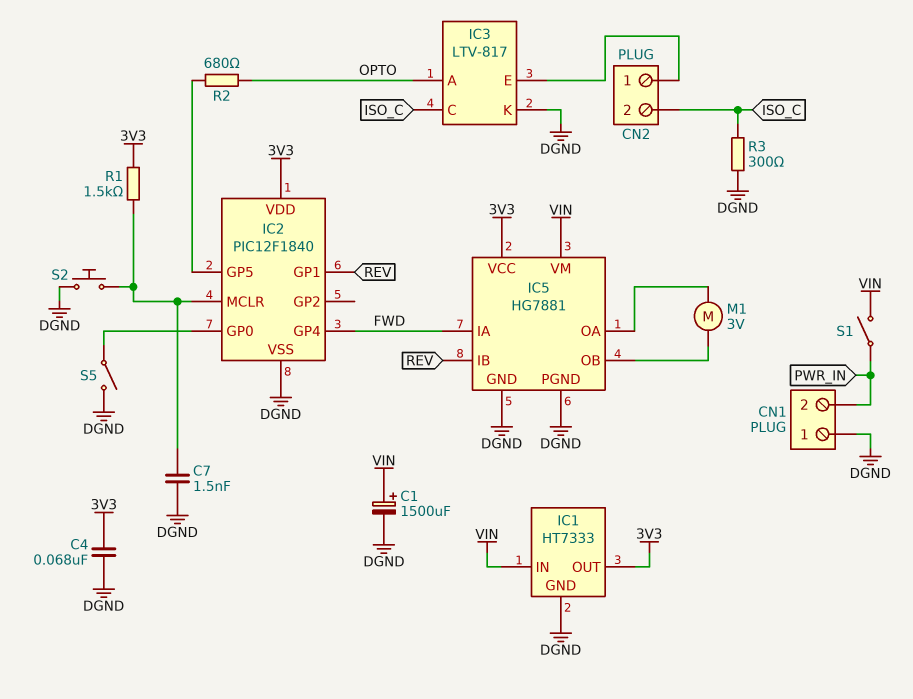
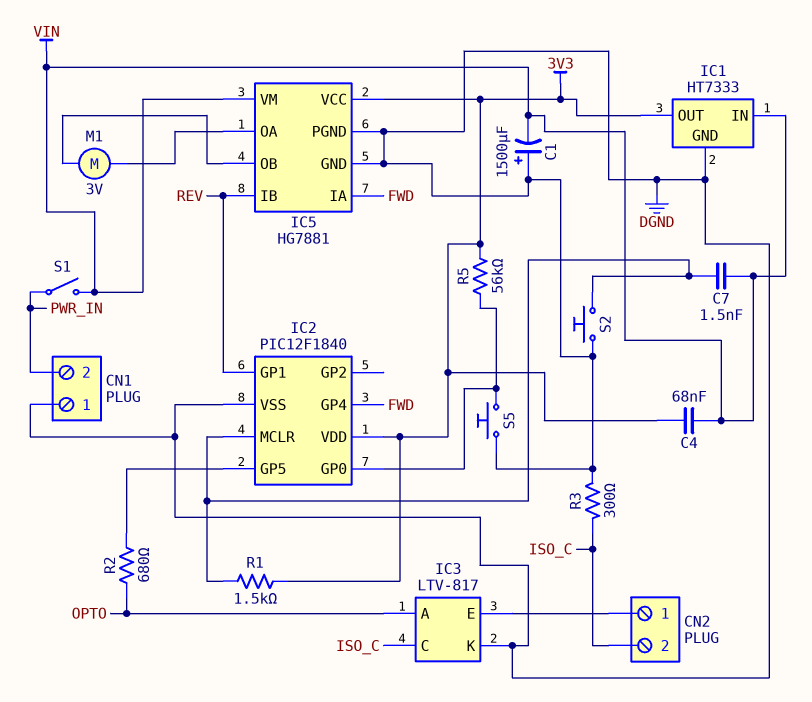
C1: 1500uF (plus VIN, minus DGND) -> 1500uF (plus DGND, minus VIN)
C4: 68nF (3V3, DGND) -> 68nF (3V3, VIN)
C7: 1.5nF (DGND, IC2/MCLR) -> 1.5nF (IC2/MCLR, VIN)
R5: none -> 56k (3V3, IC2/GP0)
S5: switch (DGND, IC2/GP0) -> button (DGND, IC2/GP0)

